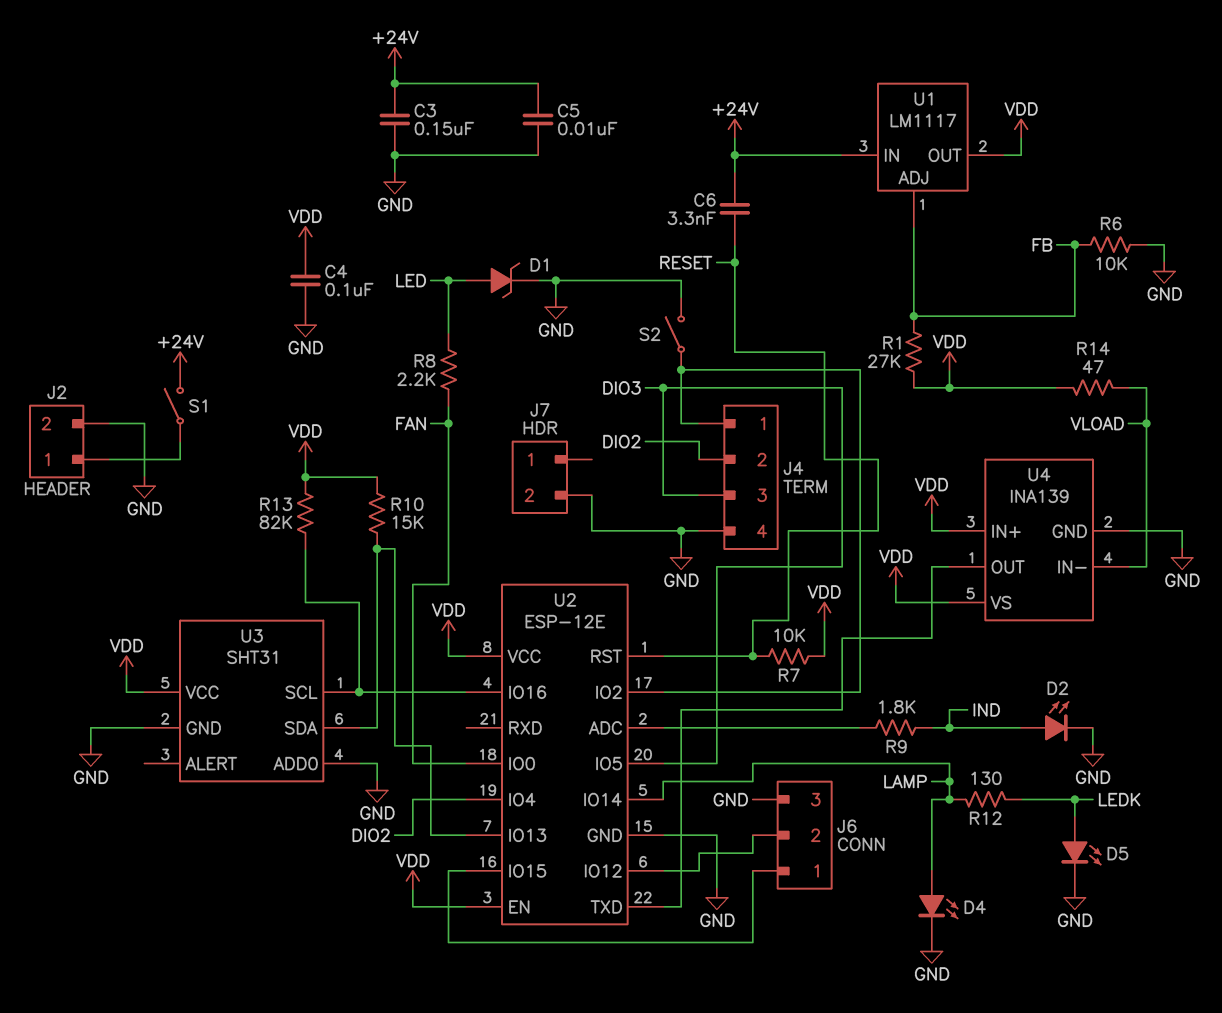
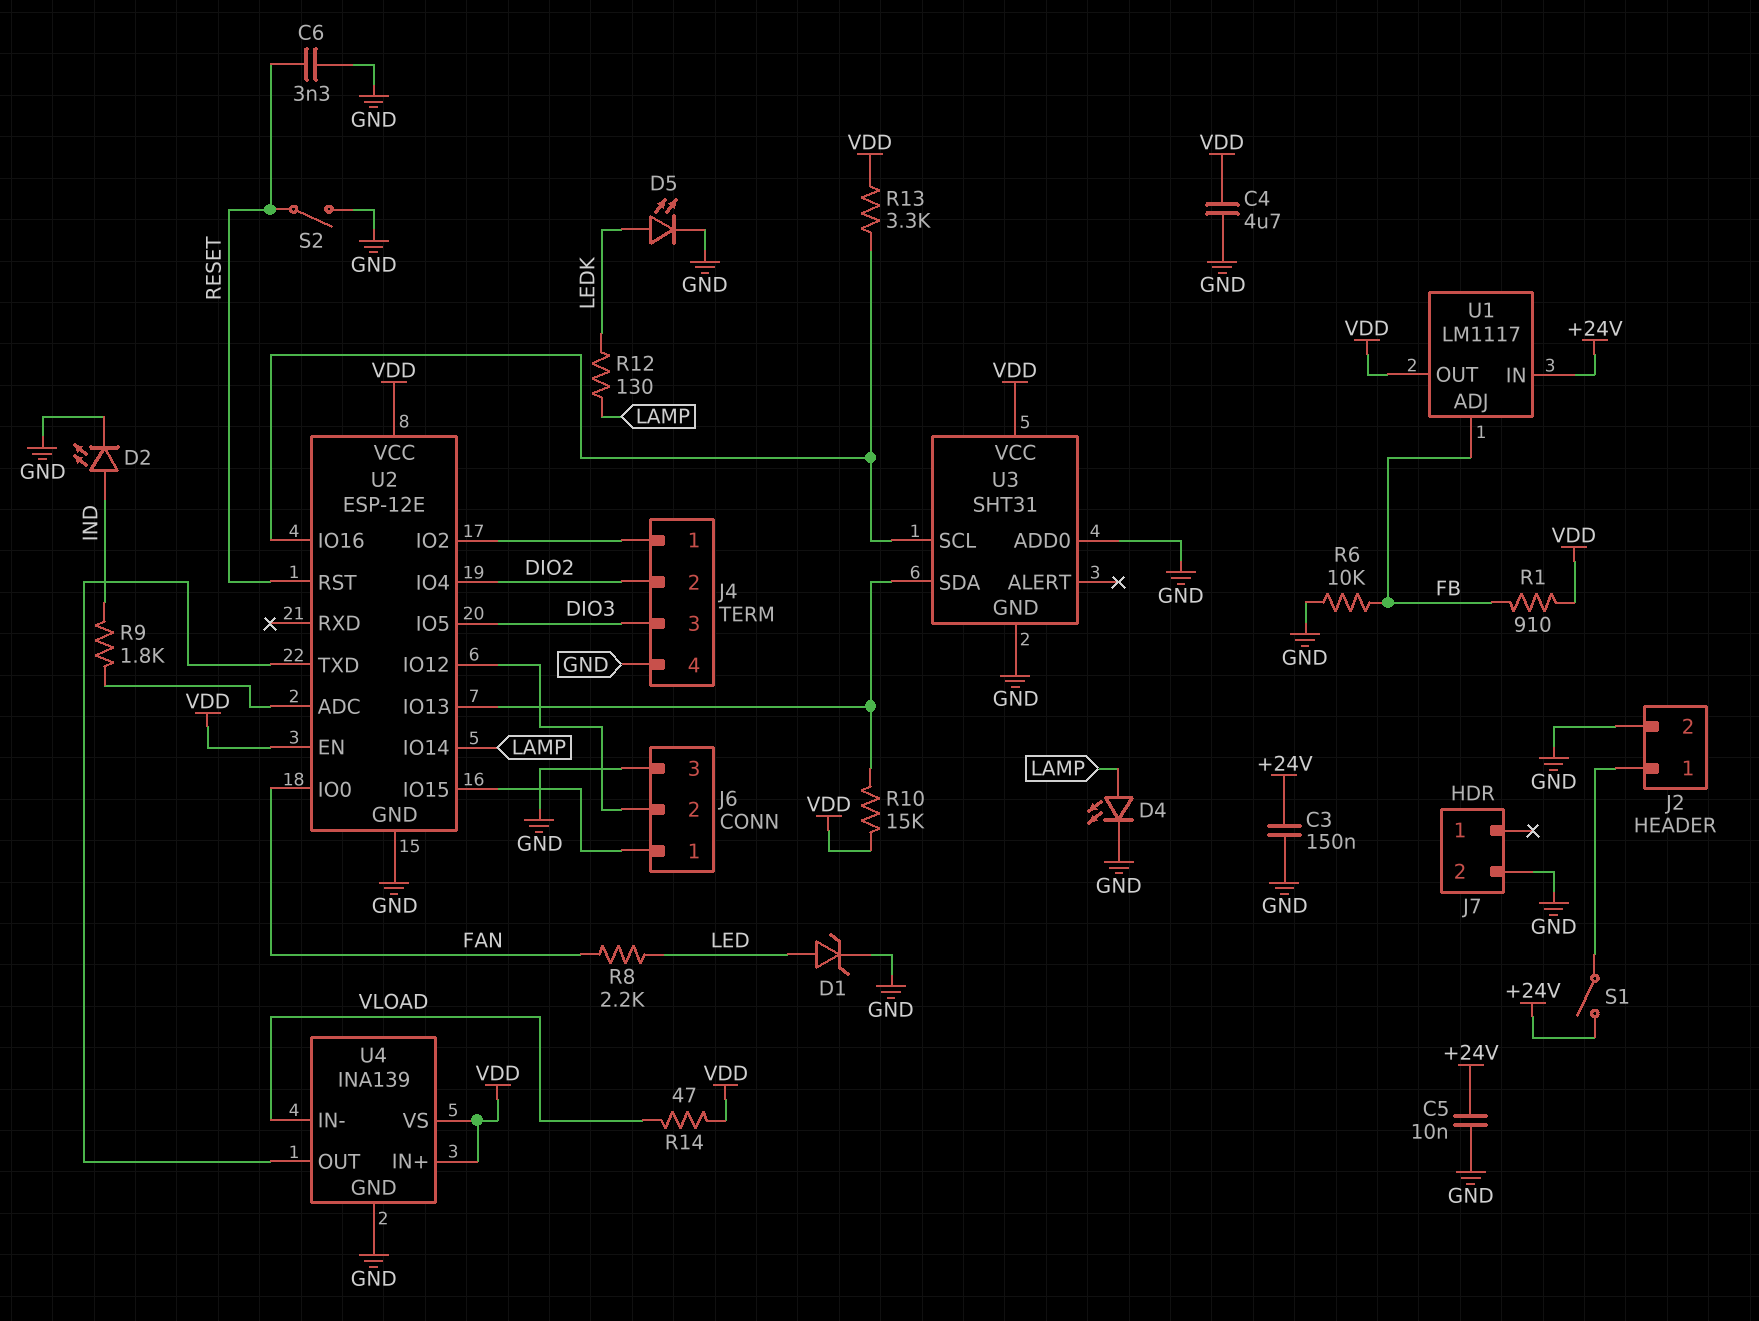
C4: 100nF (GND, VDD) -> 4.7uF (GND, VDD)
C6: 3.3nF (+24V, RESET) -> 3.3nF (GND, RESET)
R1: 27k (FB, VDD) -> 910 (FB, VDD)
R7: 10k (RESET, VDD) -> none
R13: 82k (U2/IO16, VDD) -> 3.3k (U2/IO16, VDD)
S2: switch (GND, J4/1) -> switch (GND, RESET)

